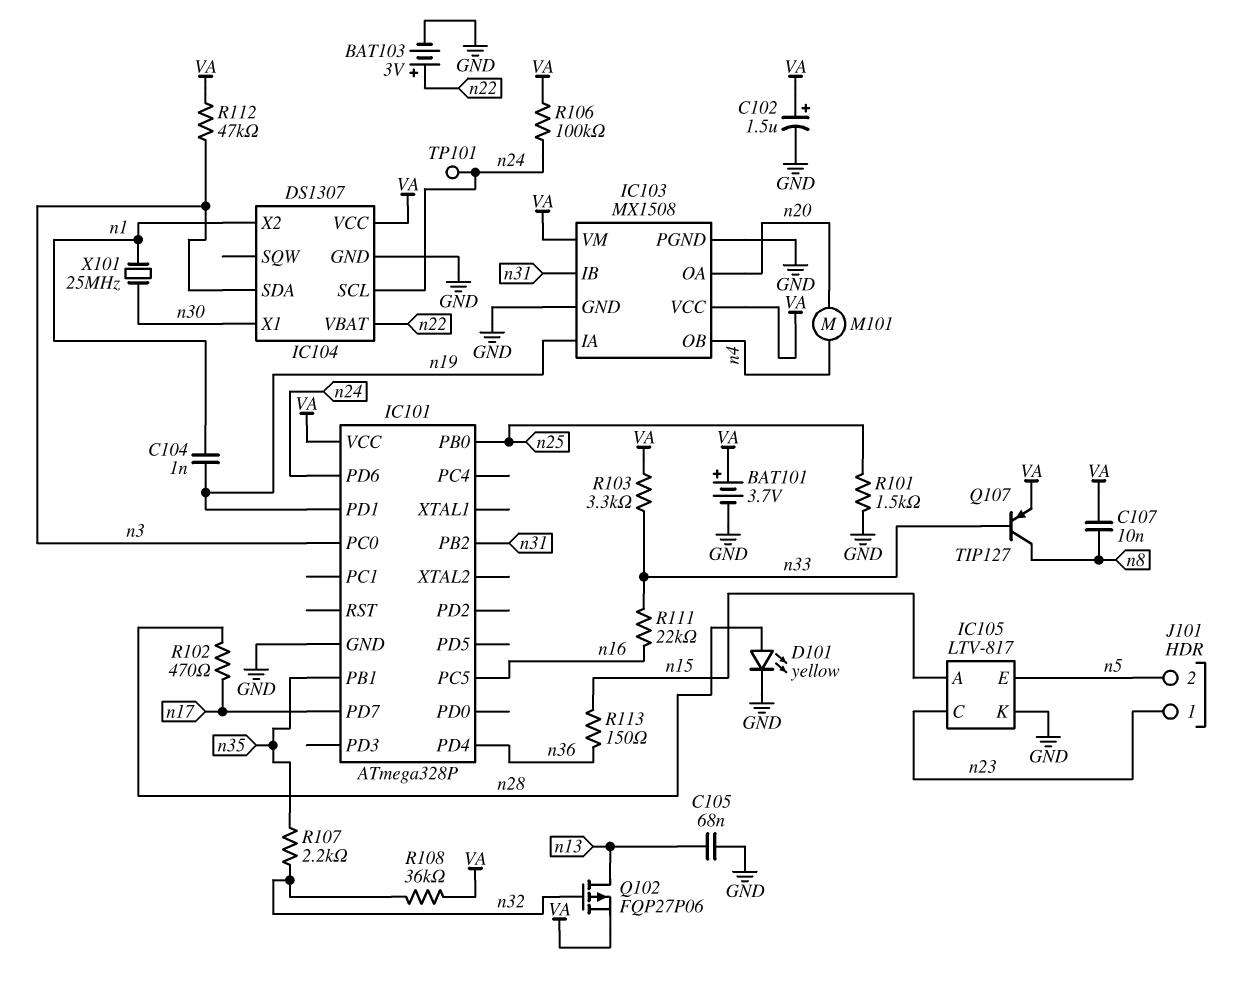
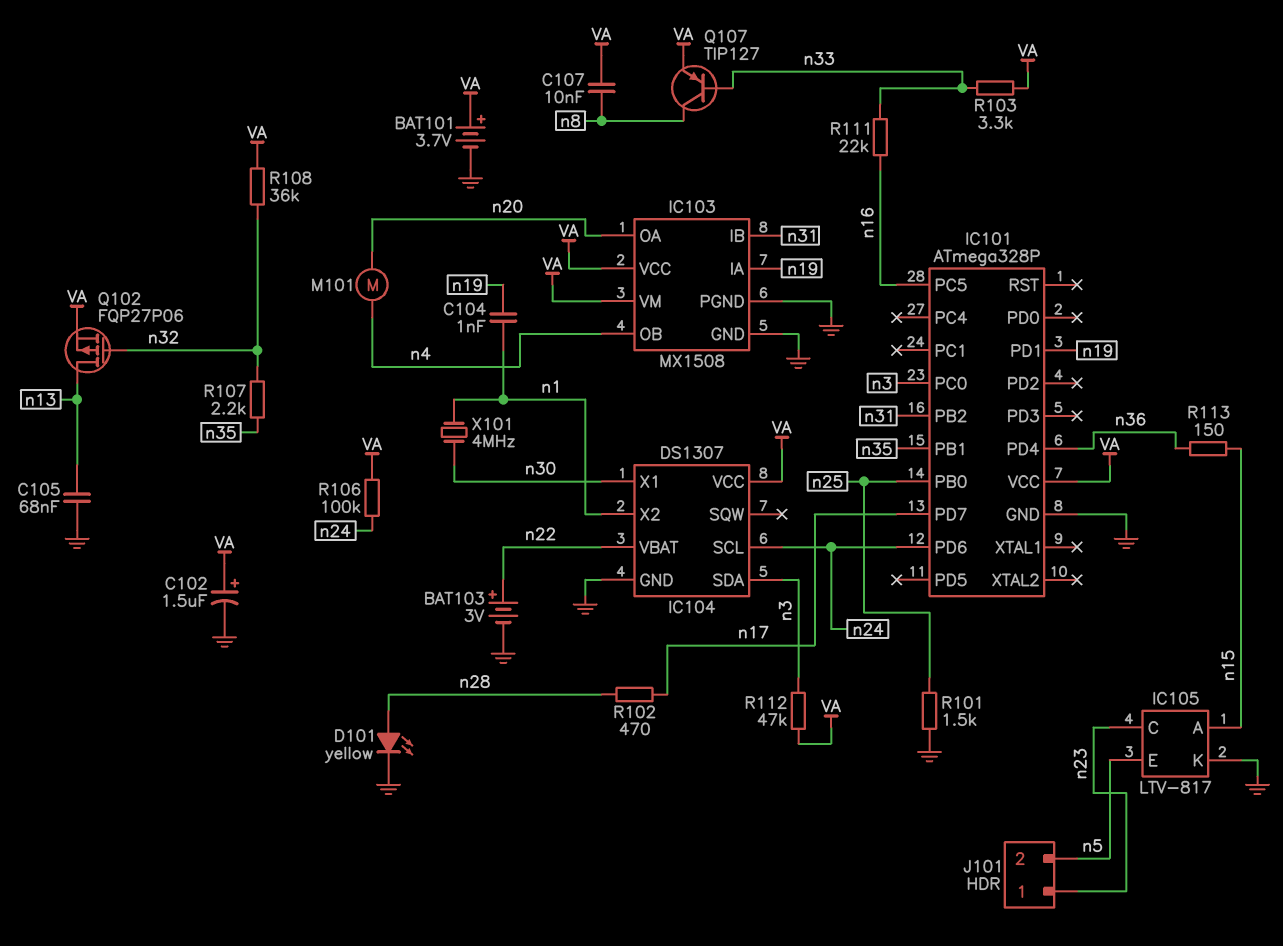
TP101: test point (n24) -> none
X101: 25MHz (n1, n30) -> 4MHz (n1, n30)

